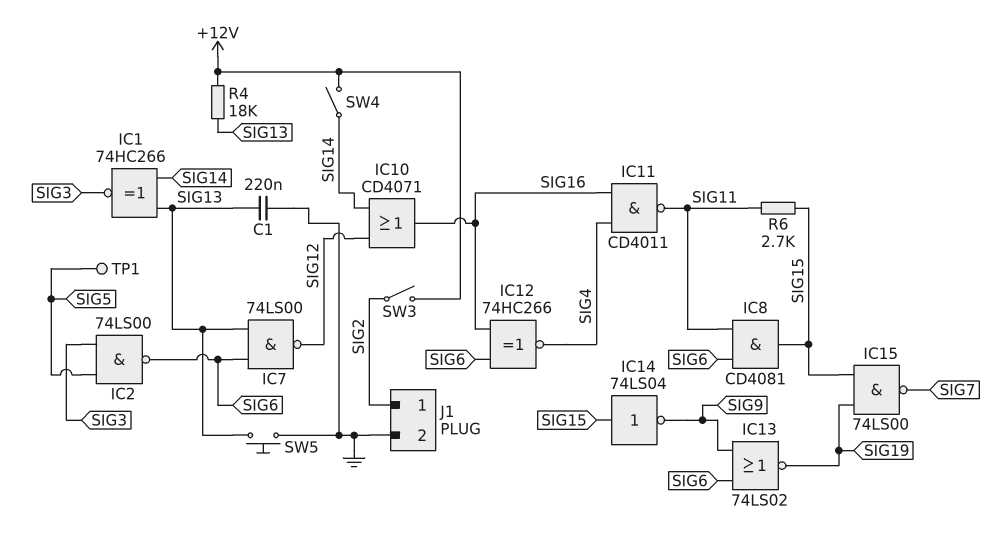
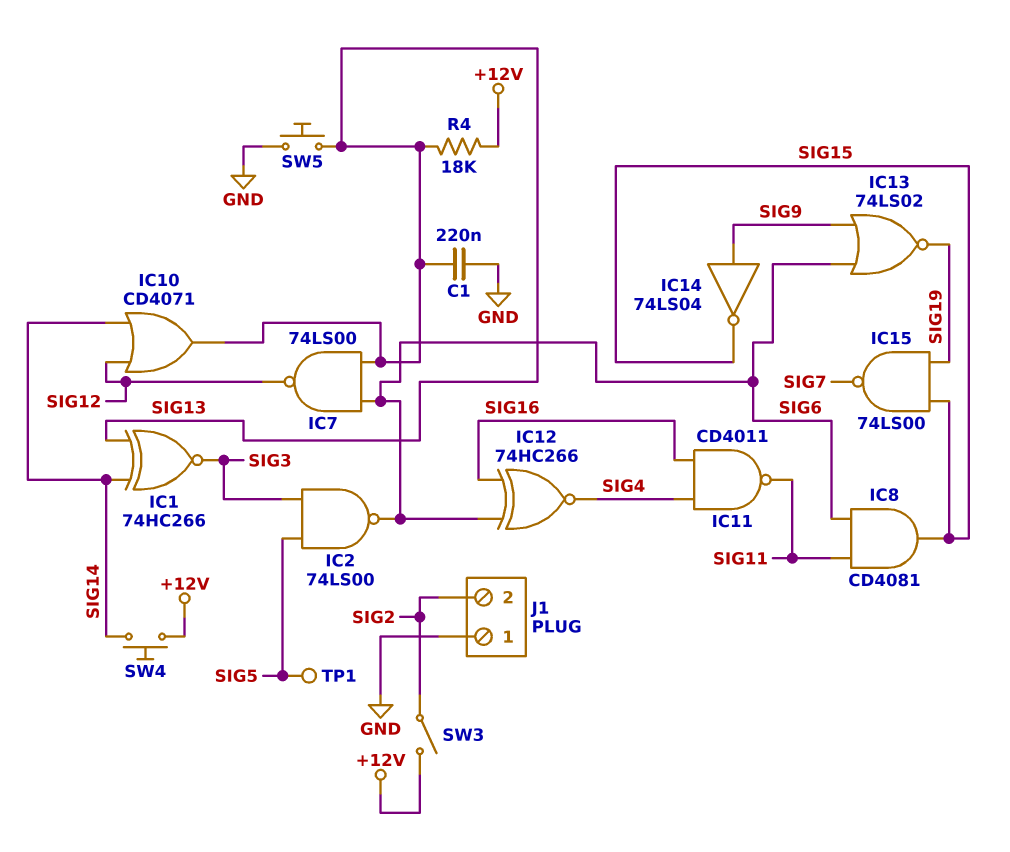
IC10: OR CD4071 (in SIG12, in SIG14, out SIG16) -> OR CD4071 (in SIG12, in SIG14, out SIG13)
IC14: NOT 74LS04 (in SIG15, out SIG9) -> NOT 74LS04 (in SIG9, out SIG15)
J1 pin 1: SIG2 -> GND
J1 pin 2: GND -> SIG2
R6: 2.7k (SIG11, SIG15) -> none
SW4: switch (+12V, SIG14) -> button (+12V, SIG14)

